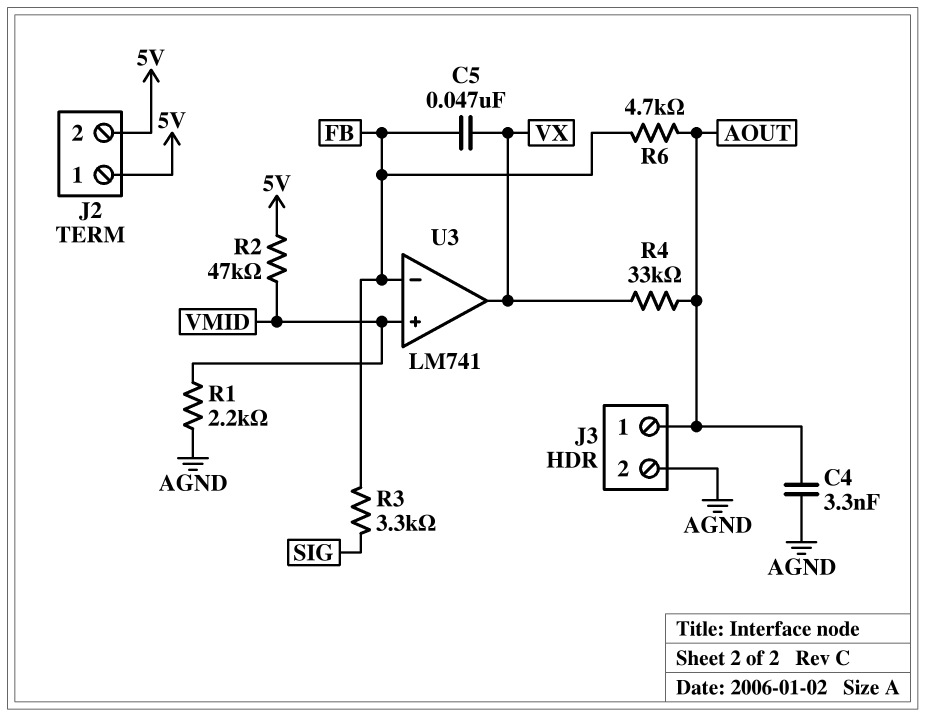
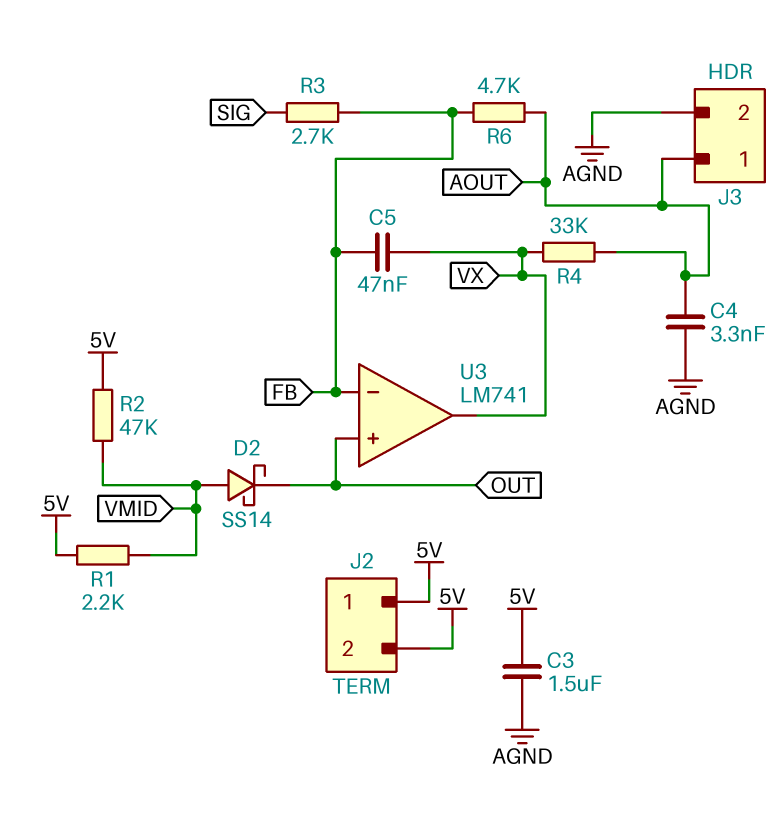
C3: none -> 1.5uF (5V, AGND)
D2: none -> schottky SS14 (A VMID, K OUT)
R1: 2.2k (AGND, VMID) -> 2.2k (5V, VMID)
R3: 3.3k (FB, SIG) -> 2.7k (FB, SIG)
U3 pin in+: VMID -> OUT

